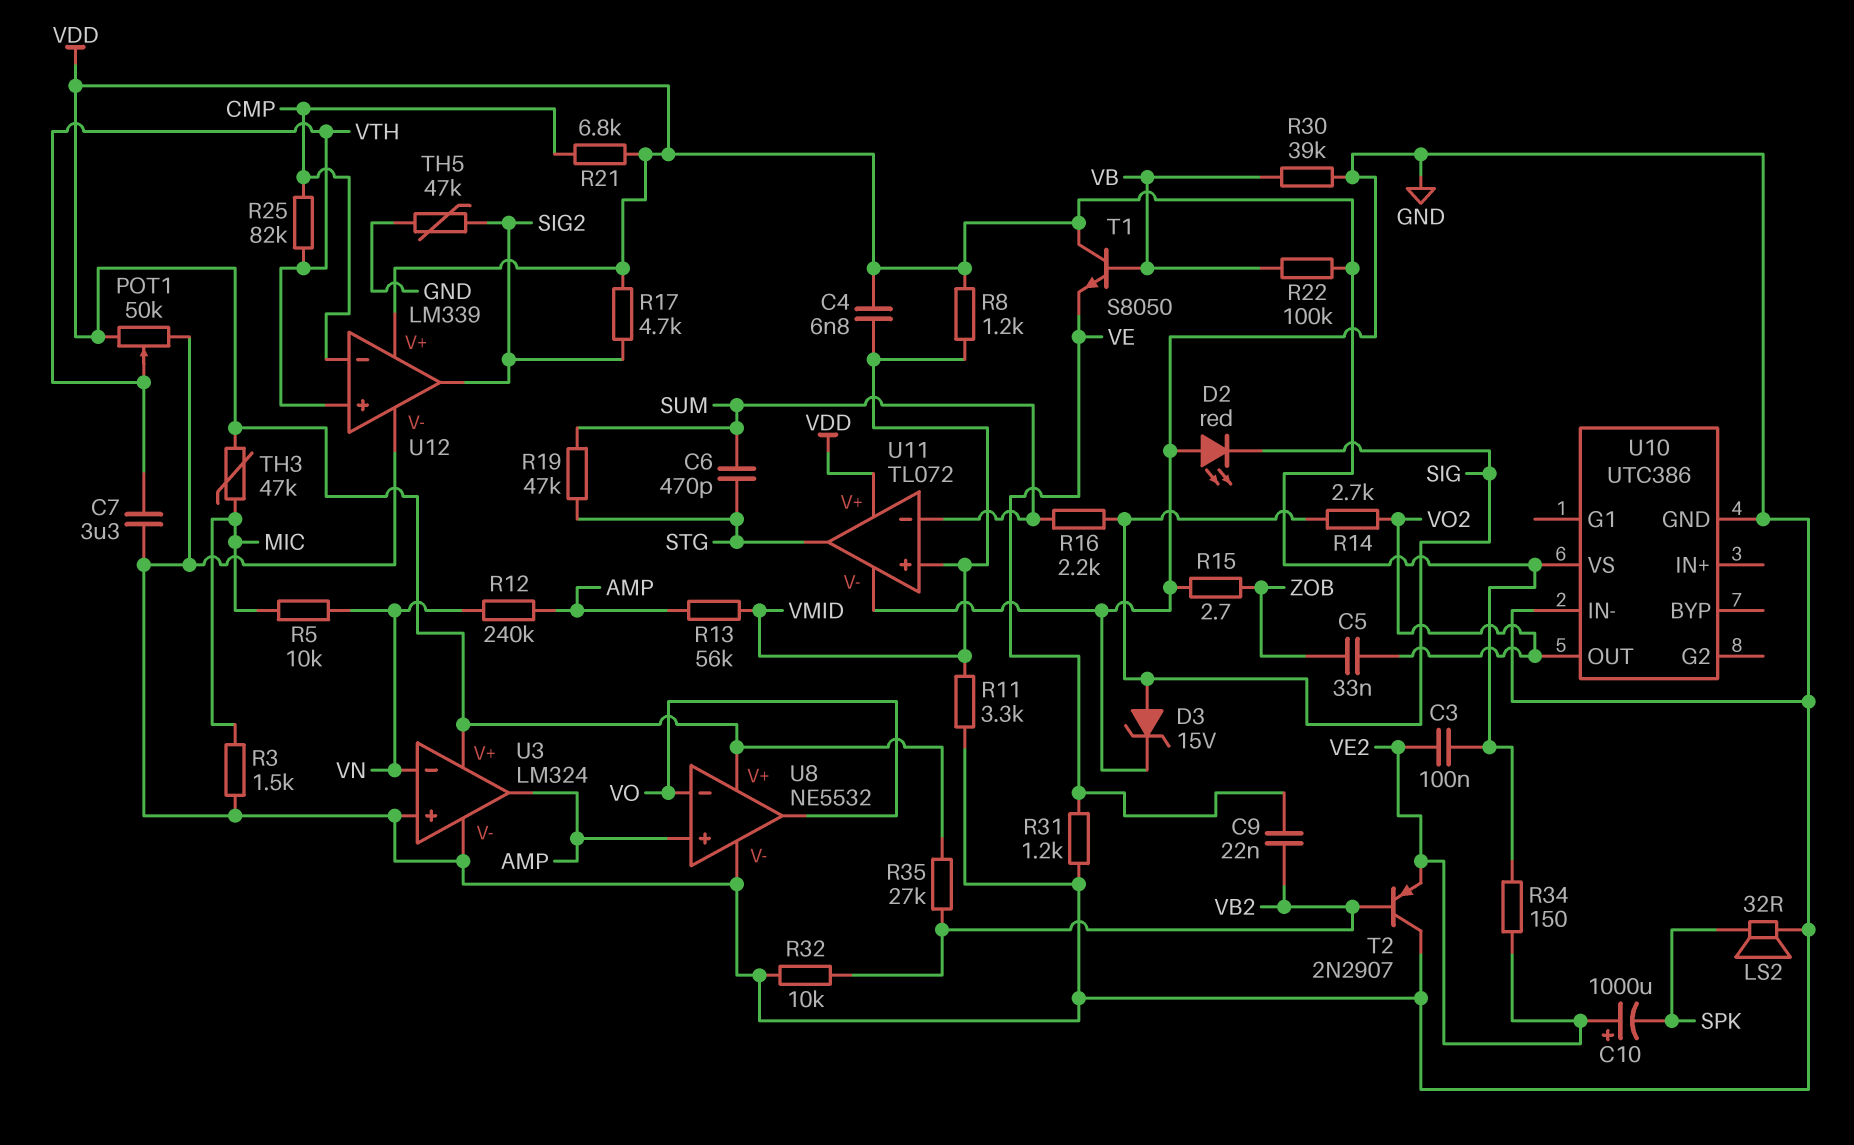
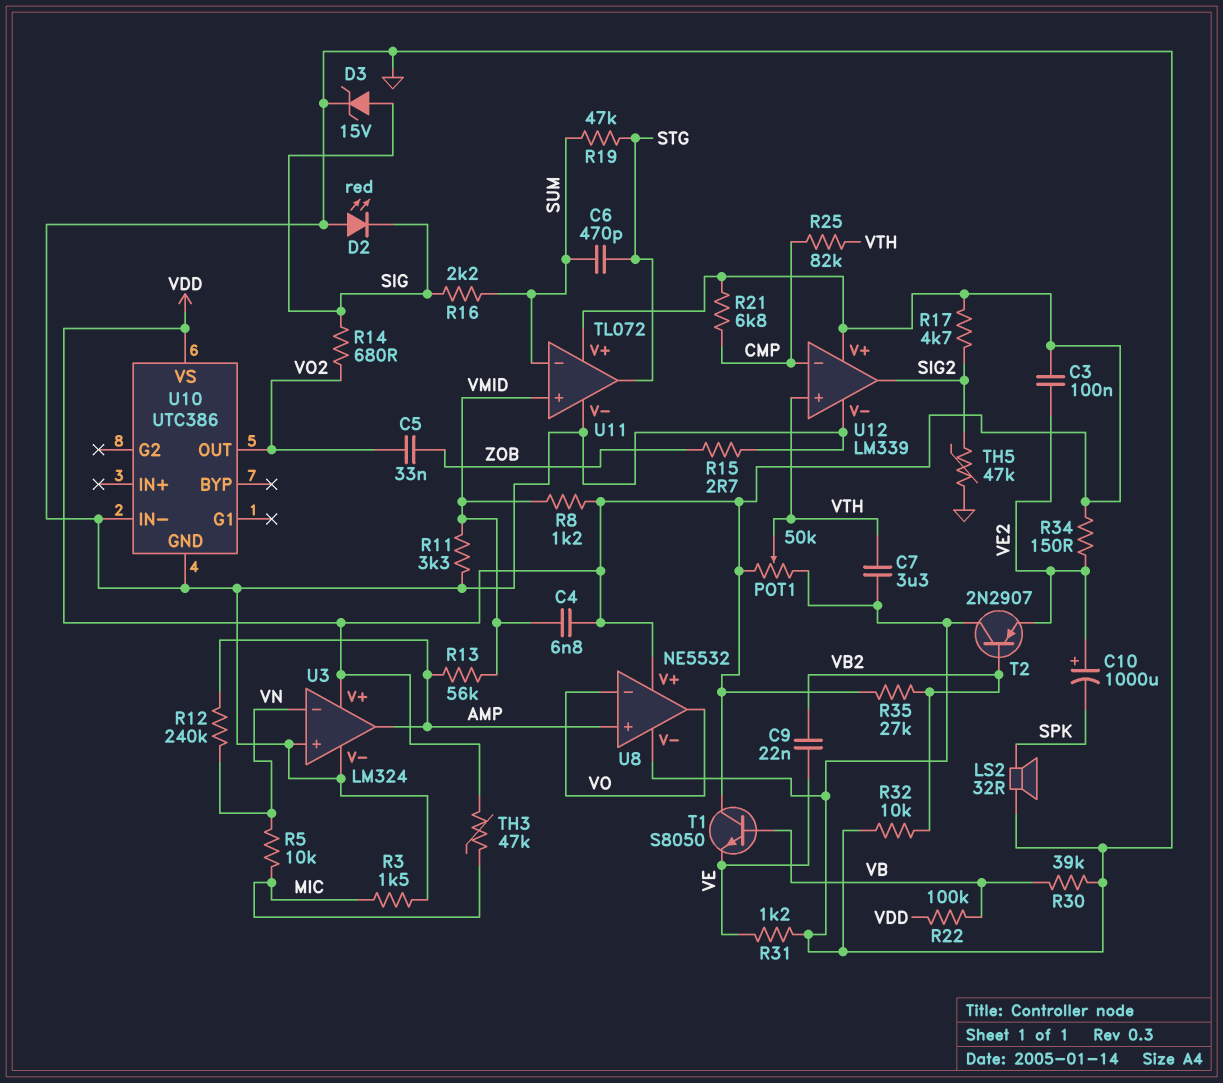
R14: 2.7k (SIG, VO2) -> 680 (SIG, VO2)

